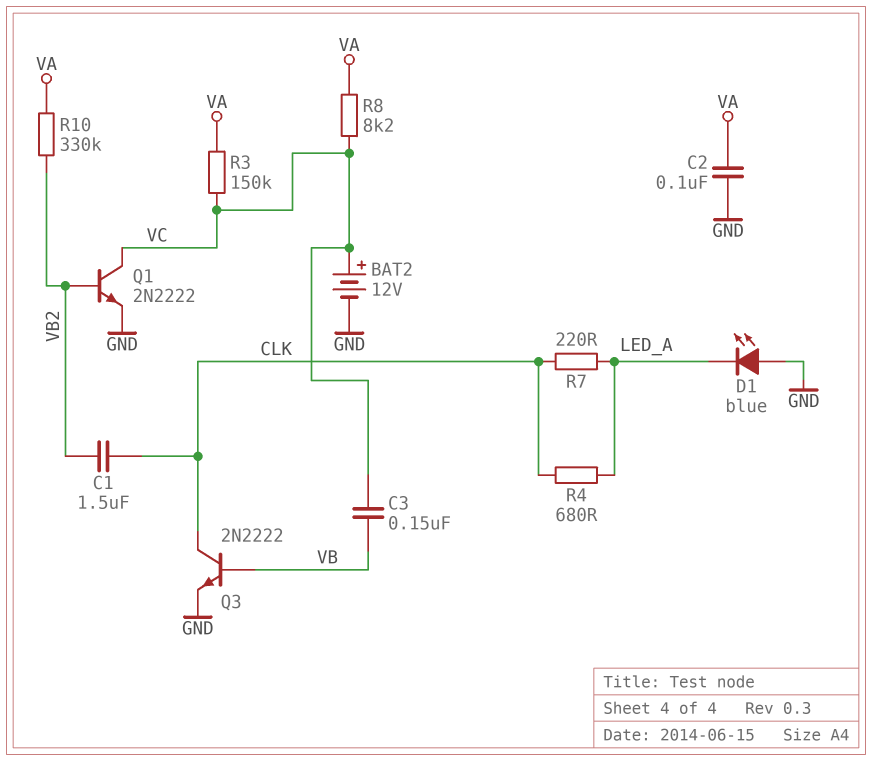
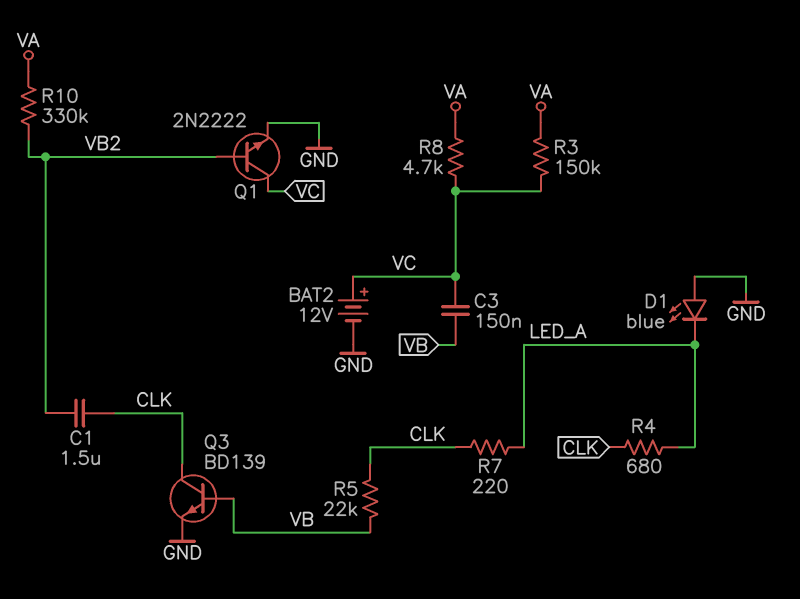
C2: 100nF (GND, VA) -> none
Q3: NPN 2N2222 (B VB, C CLK, E GND) -> NPN BD139 (B VB, C CLK, E GND)
R5: none -> 22k (CLK, VB)
R8: 8.2k (VA, VC) -> 4.7k (VA, VC)

